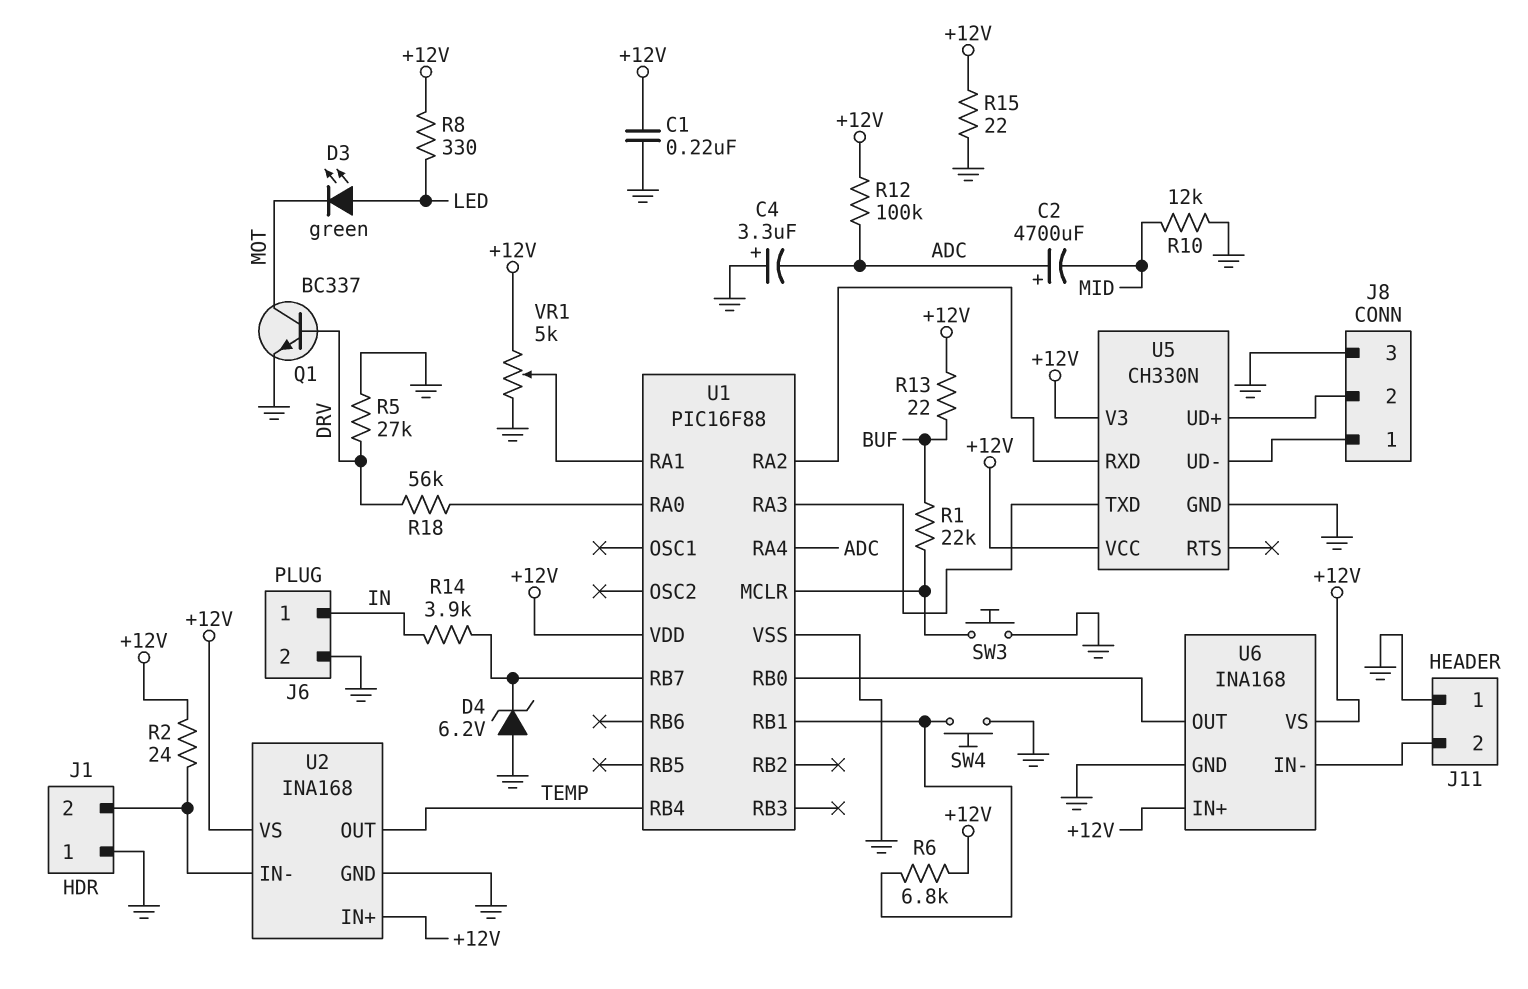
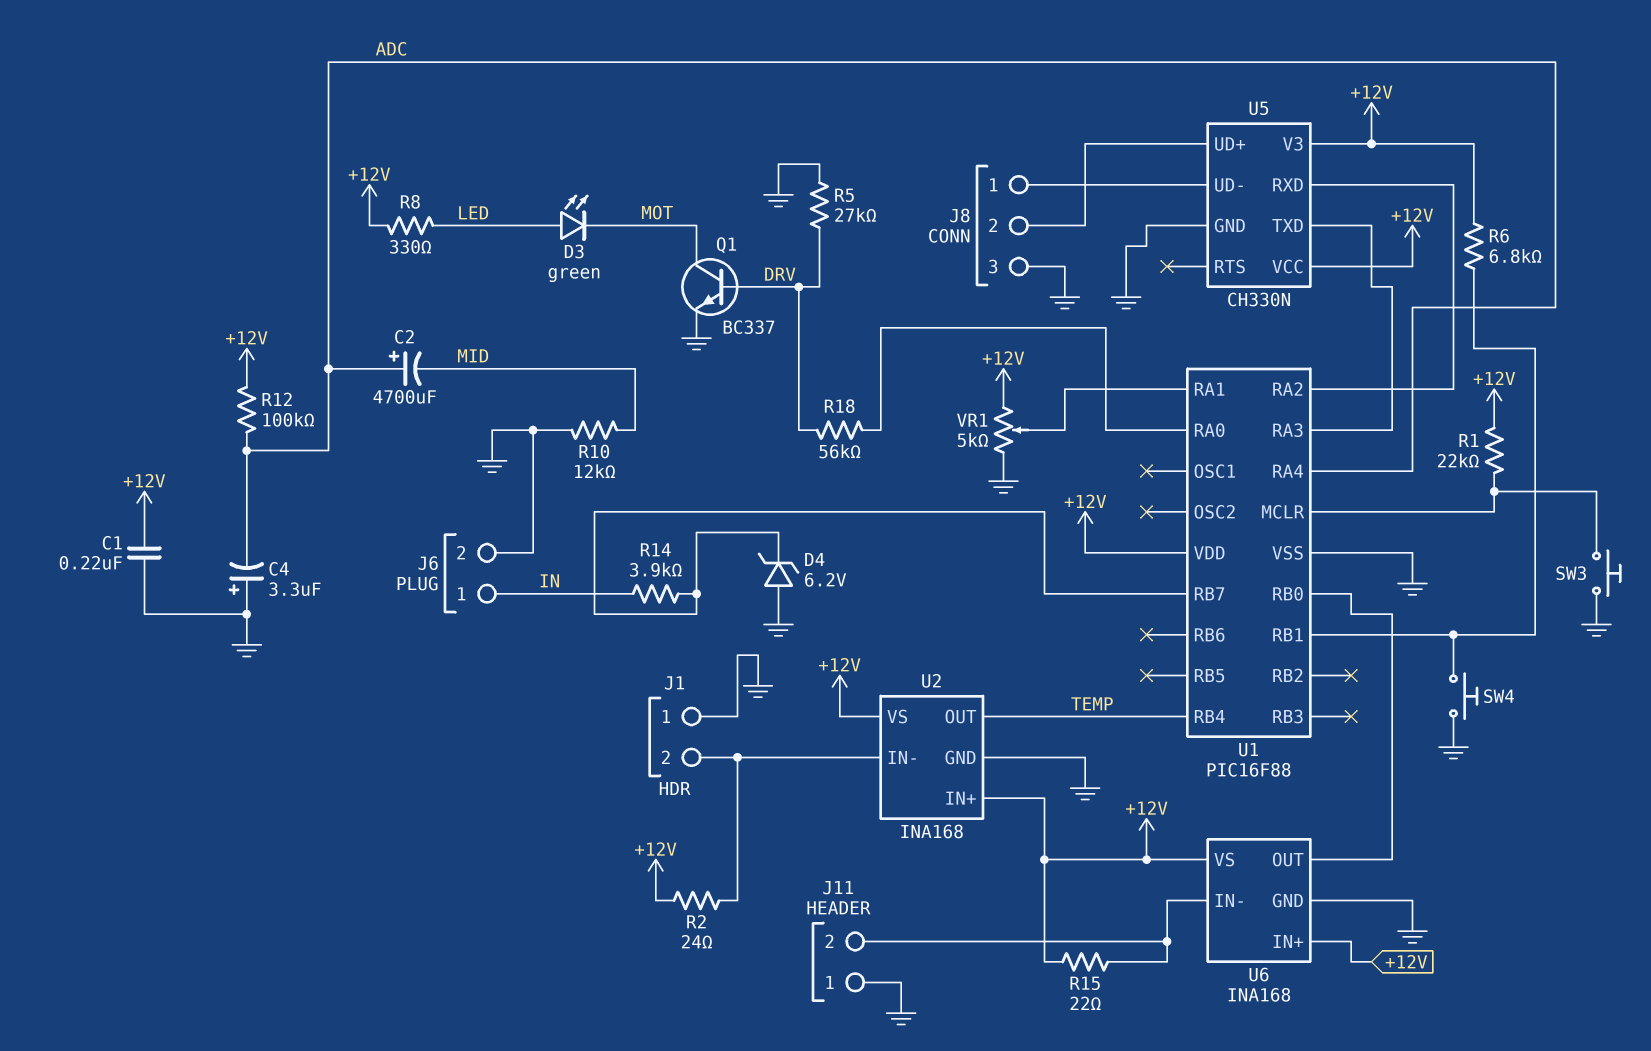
R1: 22k (BUF, U1/MCLR) -> 22k (+12V, U1/MCLR)
R13: 22 (+12V, BUF) -> none
R15: 22 (+12V, GND) -> 22 (+12V, J11/2)

